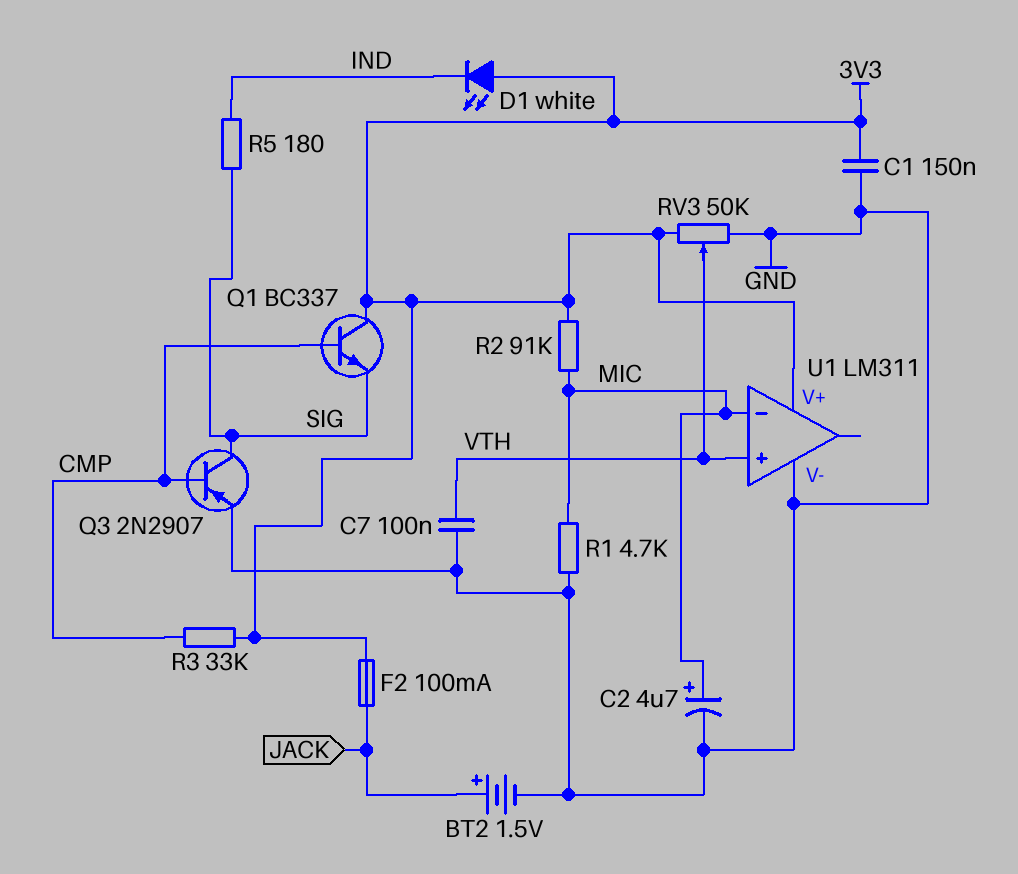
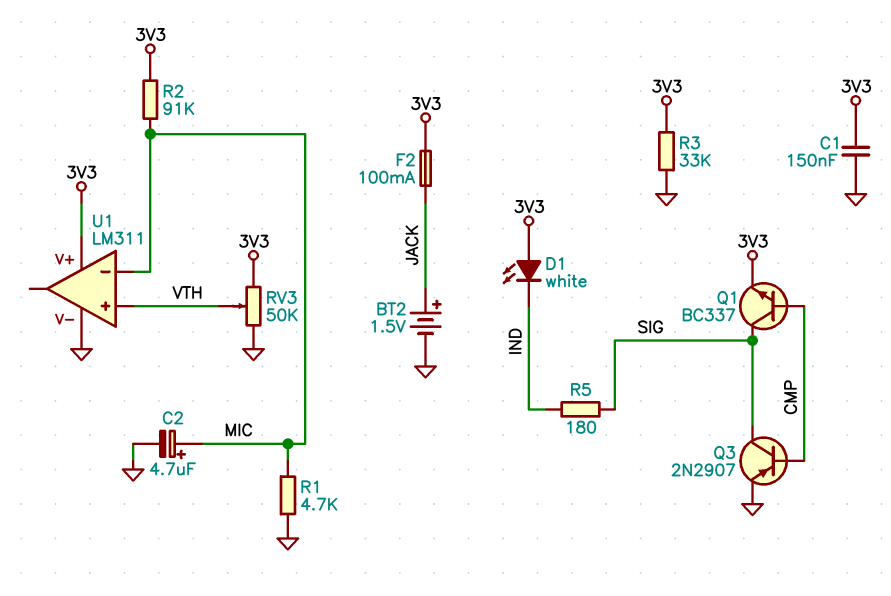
C7: 100nF (GND, VTH) -> none
Q1: NPN BC337 (B CMP, C 3V3, E SIG) -> NPN BC337 (B CMP, C SIG, E 3V3)
R3: 33k (3V3, CMP) -> 33k (3V3, GND)

